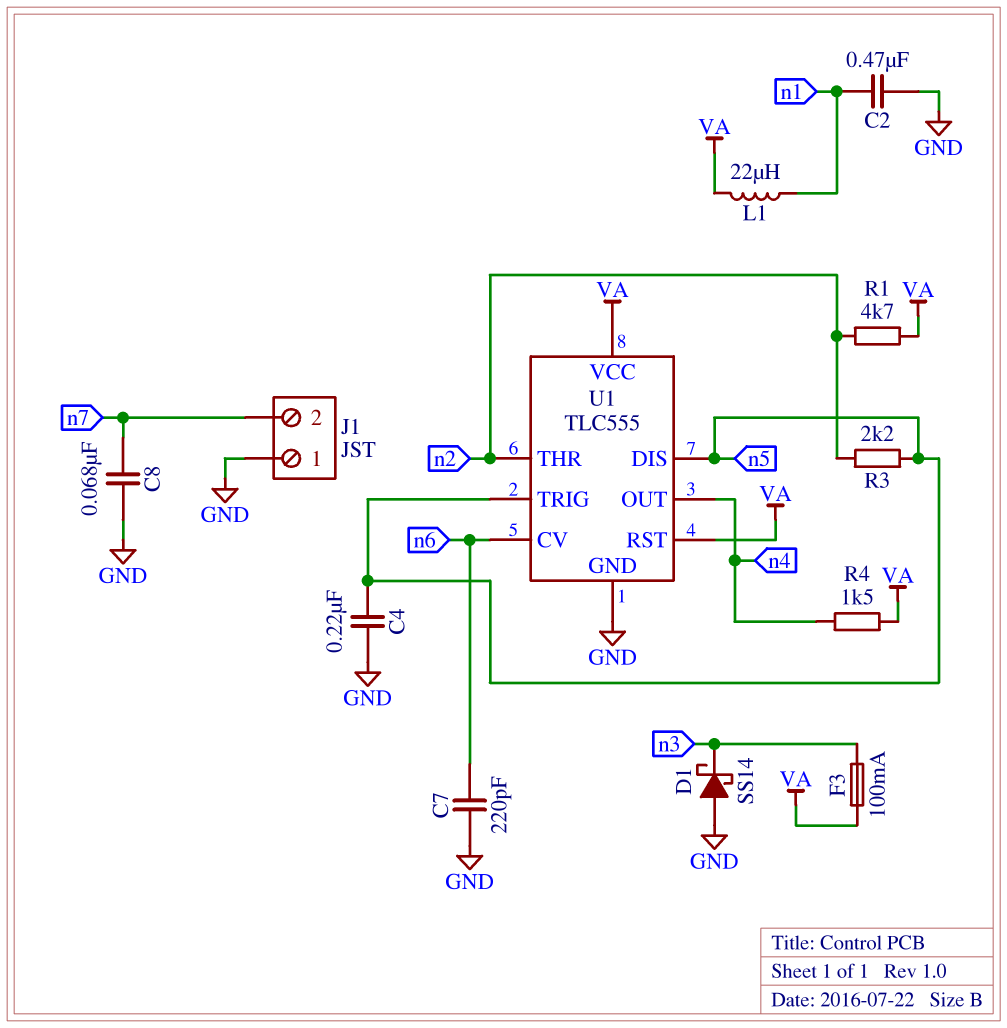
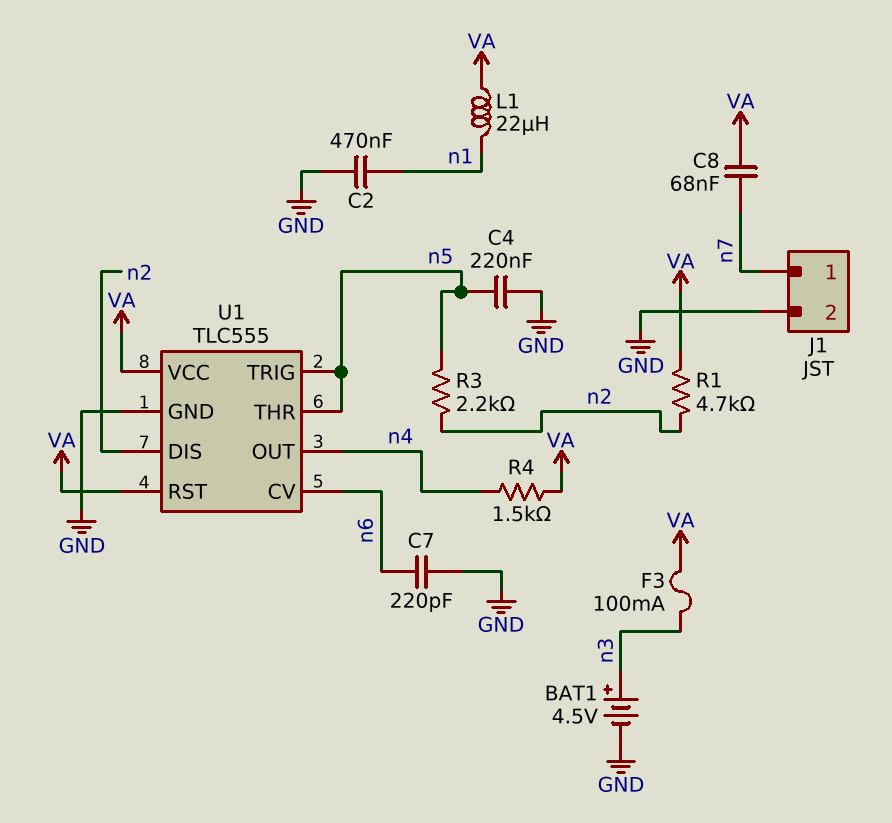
BAT1: none -> 4.5V (plus n3, minus GND)
C8: 68nF (GND, n7) -> 68nF (VA, n7)
D1: schottky SS14 (A GND, K n3) -> none
J1 pin 1: GND -> n7
J1 pin 2: n7 -> GND
U1 pin DIS: n5 -> n2
U1 pin THR: n2 -> n5

